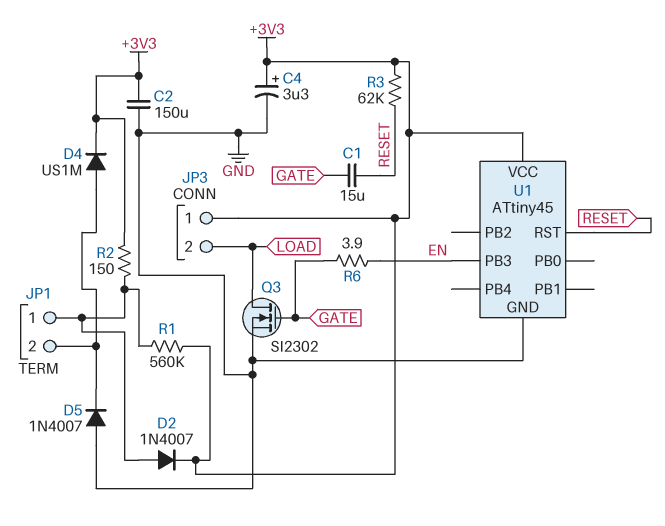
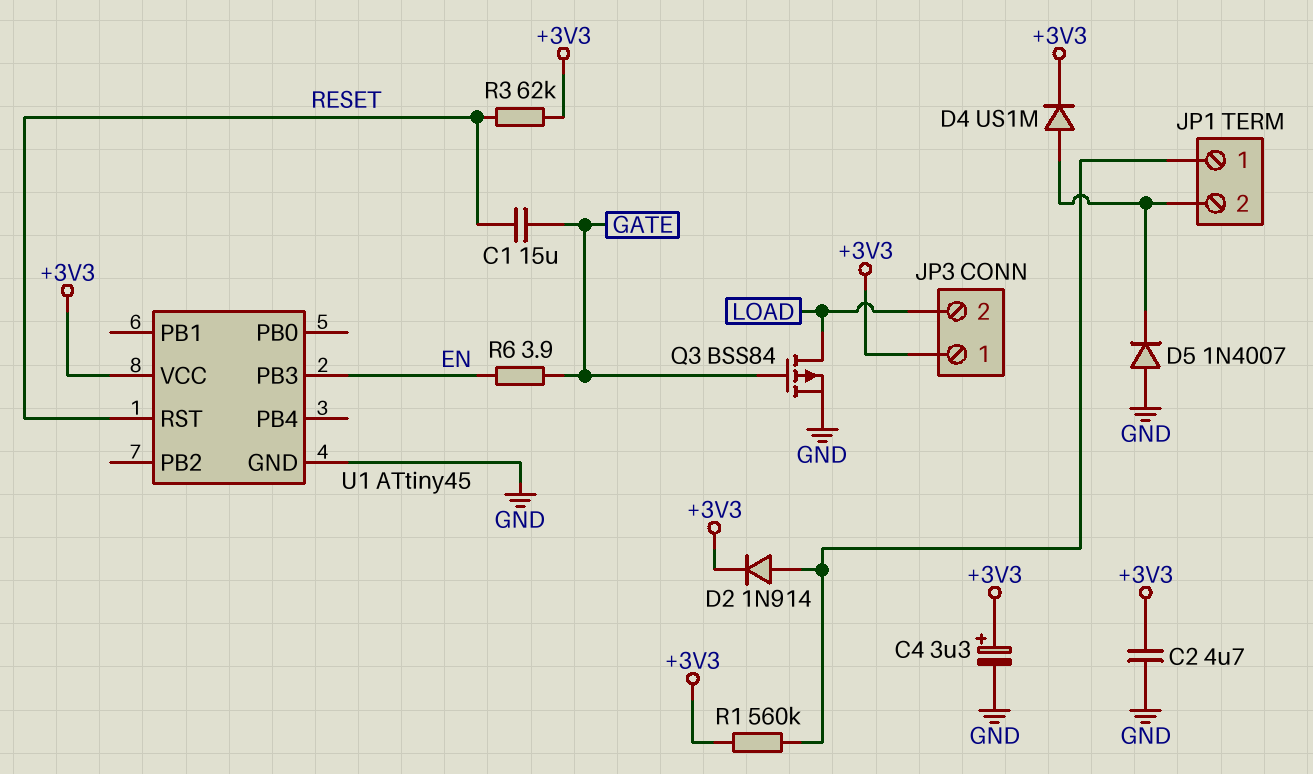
C2: 150uF (+3V3, GND) -> 4.7uF (+3V3, GND)
D2: diode 1N4007 (A JP1/1, K +3V3) -> diode 1N914 (A JP1/1, K +3V3)
Q3: NMOS SI2302 (G GATE, D LOAD, S GND) -> PMOS BSS84 (G GATE, D LOAD, S GND)
R2: 150 (+3V3, JP1/1) -> none

